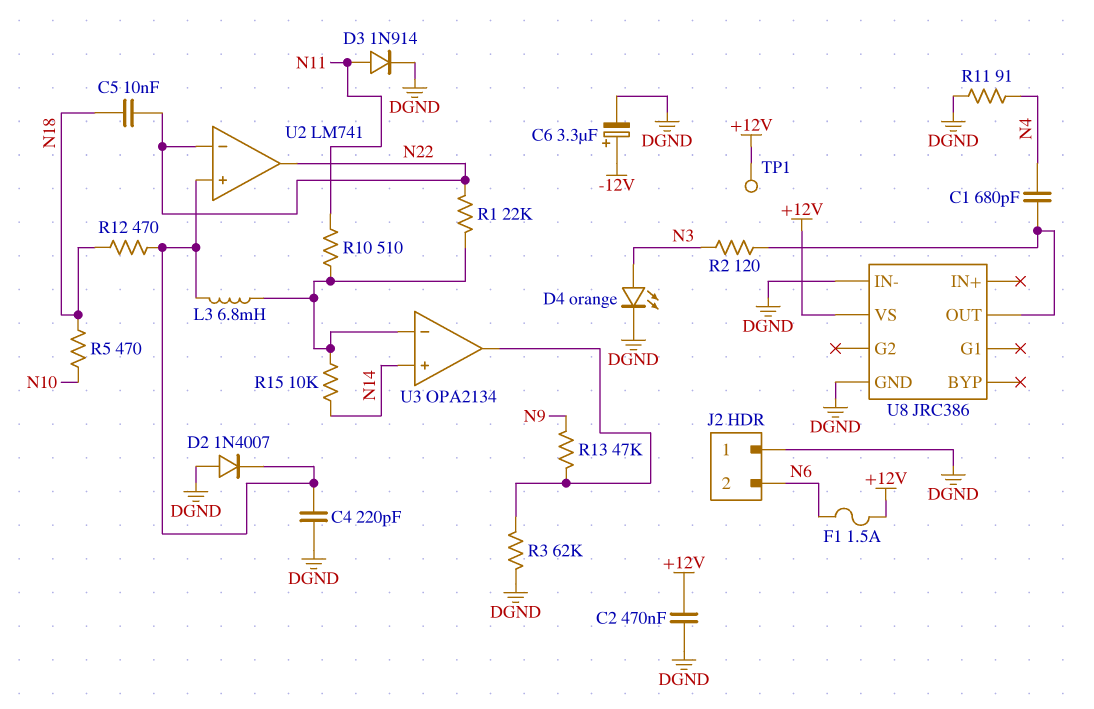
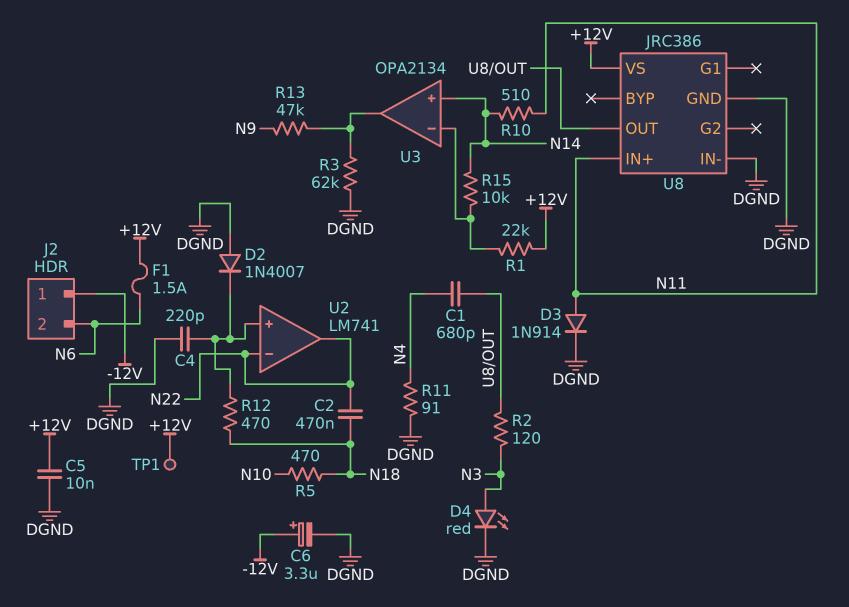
C2: 470nF (+12V, DGND) -> 470nF (N18, N22)
C5: 10nF (N18, N22) -> 10nF (+12V, DGND)
D4: LED orange (A N3, K DGND) -> LED red (A N3, K DGND)
J2 pin 1: DGND -> -12V
L3: 6.8mH (U2/in+, U3/in-) -> none
R1: 22k (N22, U3/in-) -> 22k (+12V, U3/in-)
R10: 510 (N11, U3/in-) -> 510 (N11, N14)
U8 pin IN+: none -> N11

